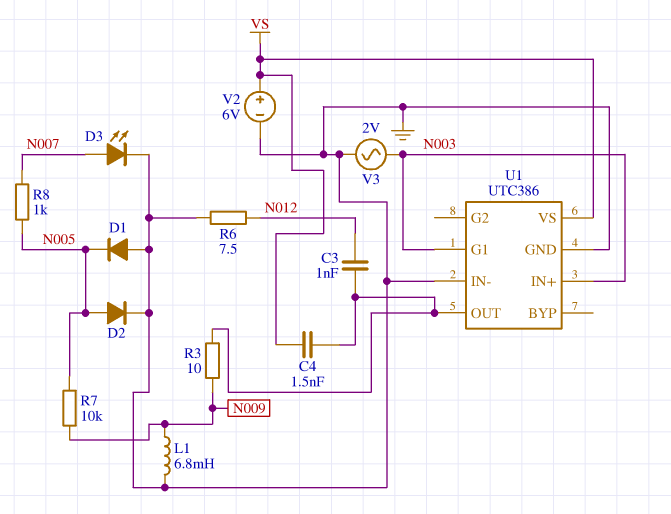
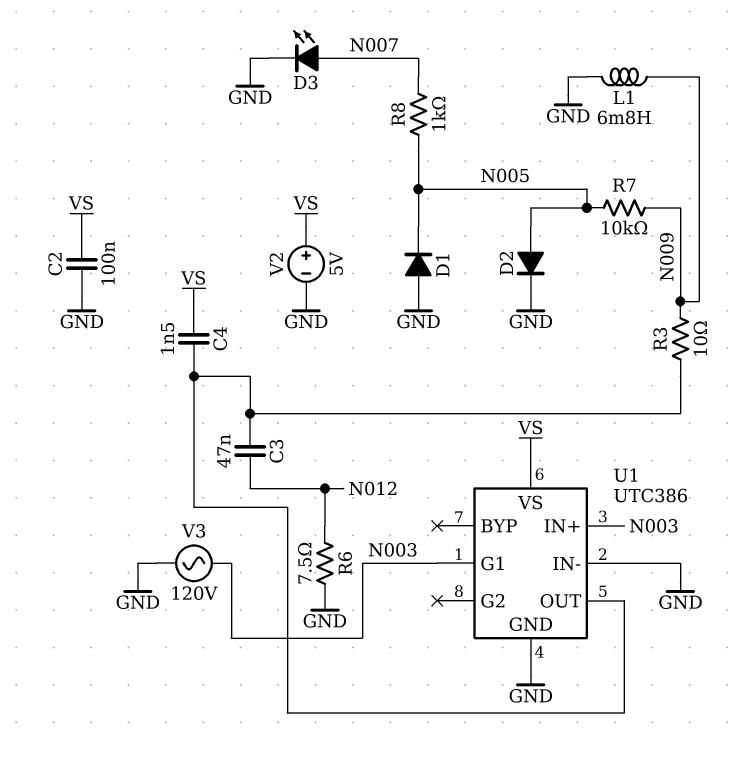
C2: none -> 100nF (GND, VS)
C3: 1nF (N012, U1/OUT) -> 47nF (N012, U1/OUT)
V2: 6V (plus VS, minus GND) -> 5V (plus VS, minus GND)
V3: AC 2V (GND, N003) -> AC 120V (GND, N003)

